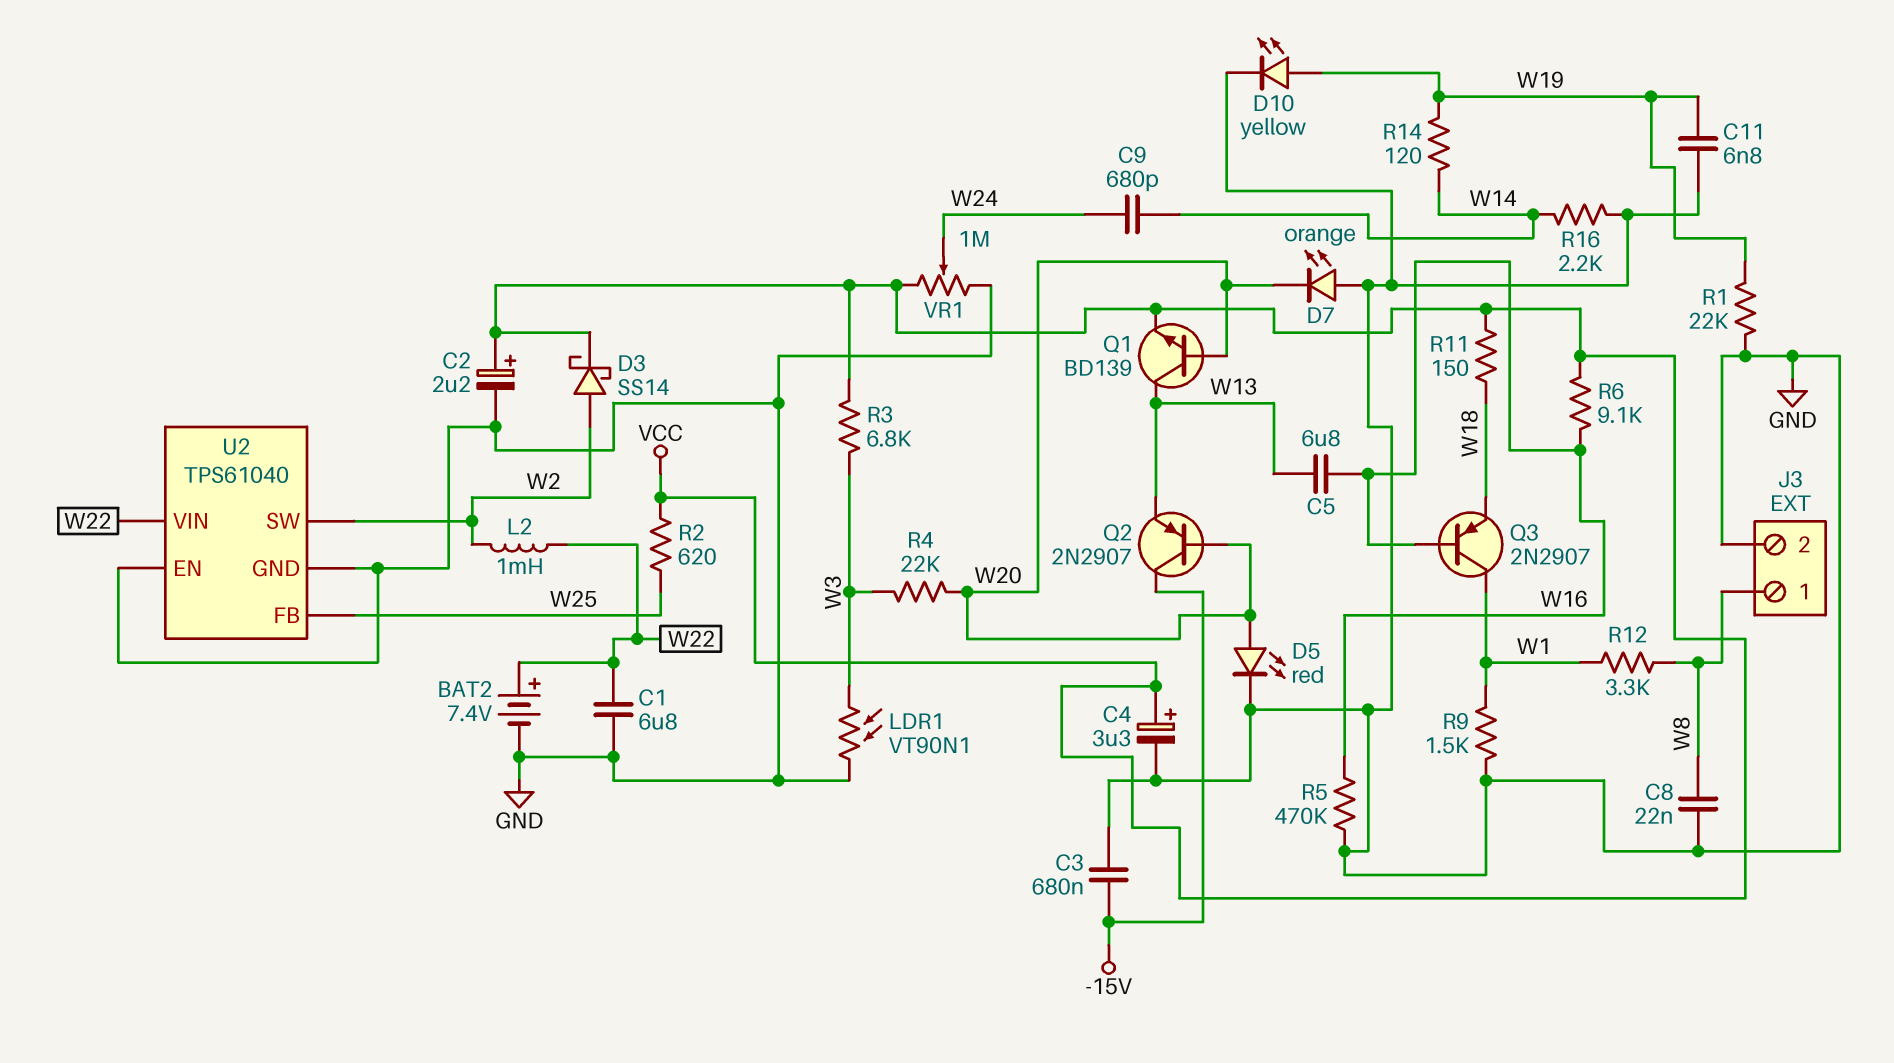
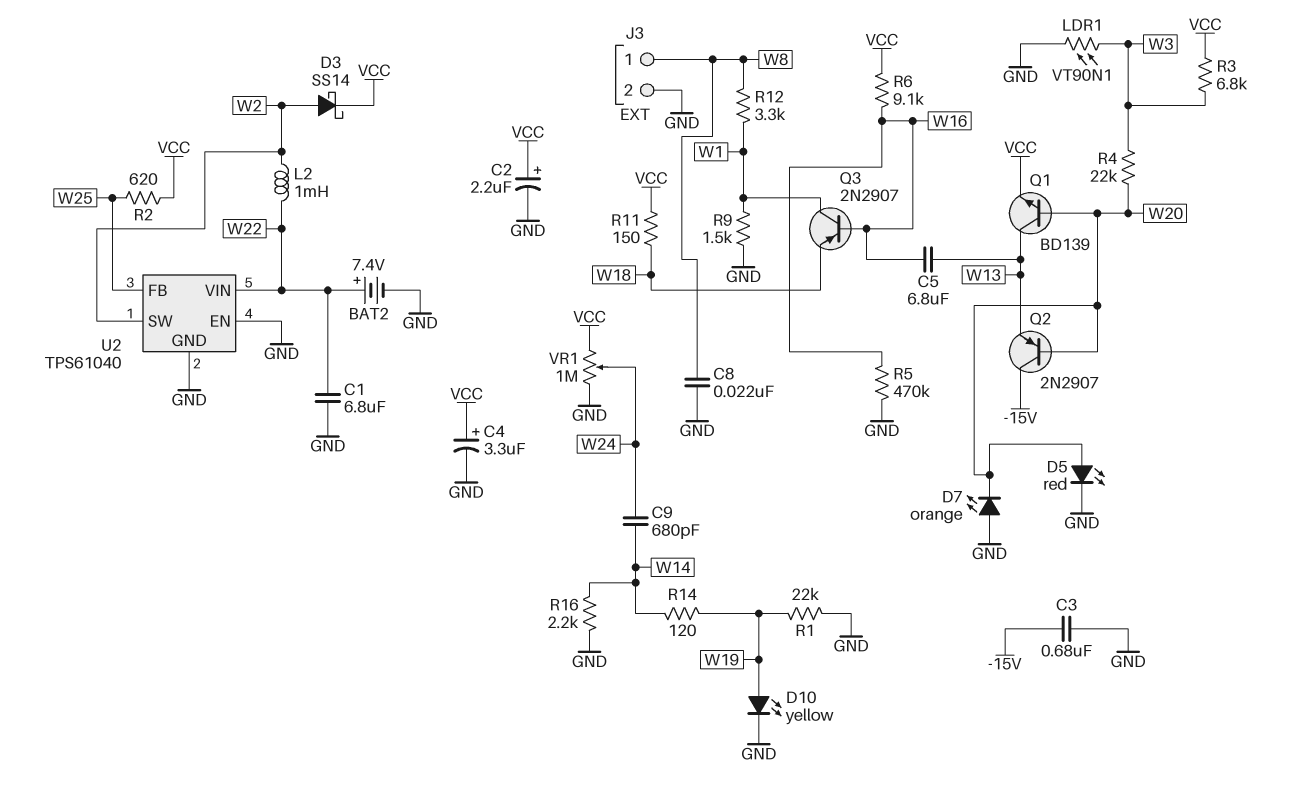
C11: 6.8nF (GND, W19) -> none

